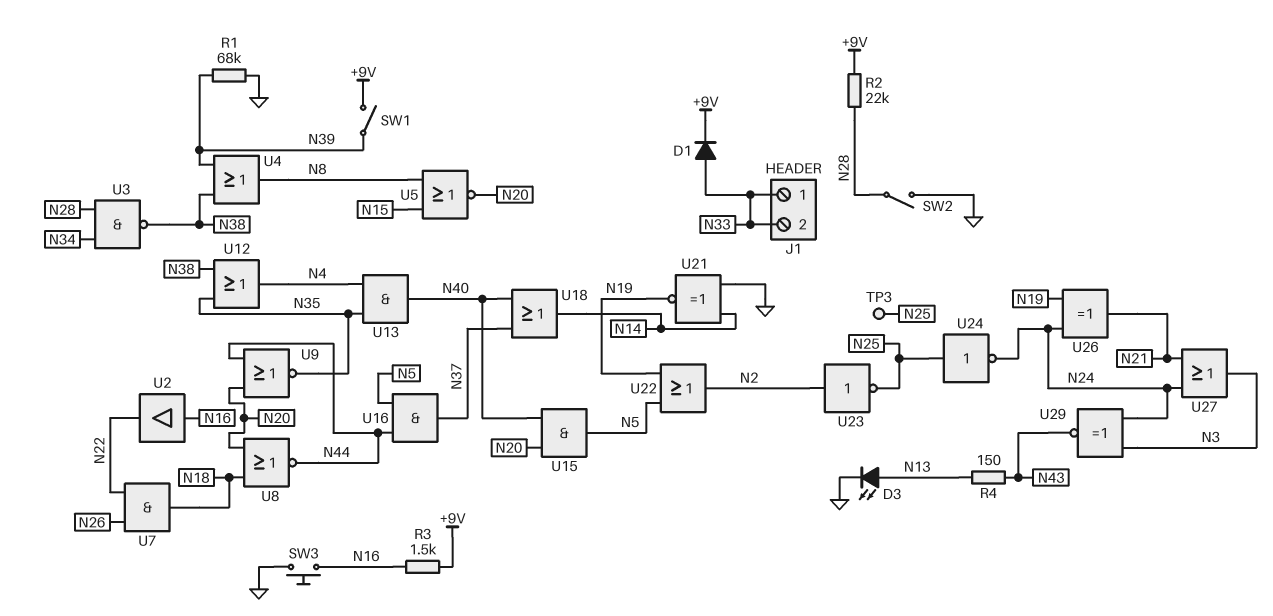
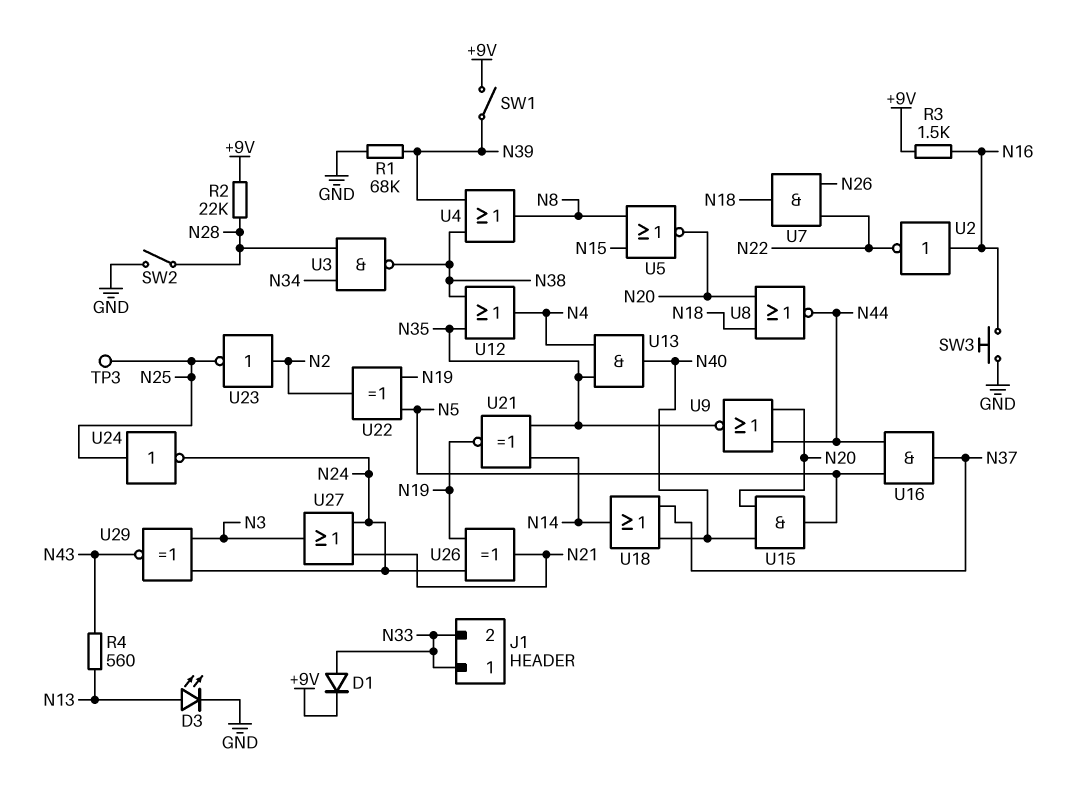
R4: 150 (N13, N43) -> 560 (N13, N43)
U2: buffer (in N16, out N22) -> NOT (in N16, out N22)
U21: XNOR (in GND, in N14, out N19) -> XNOR (in N14, in N35, out N19)
U22: OR (in N5, in N19, out N2) -> XOR (in N5, in N19, out N2)

